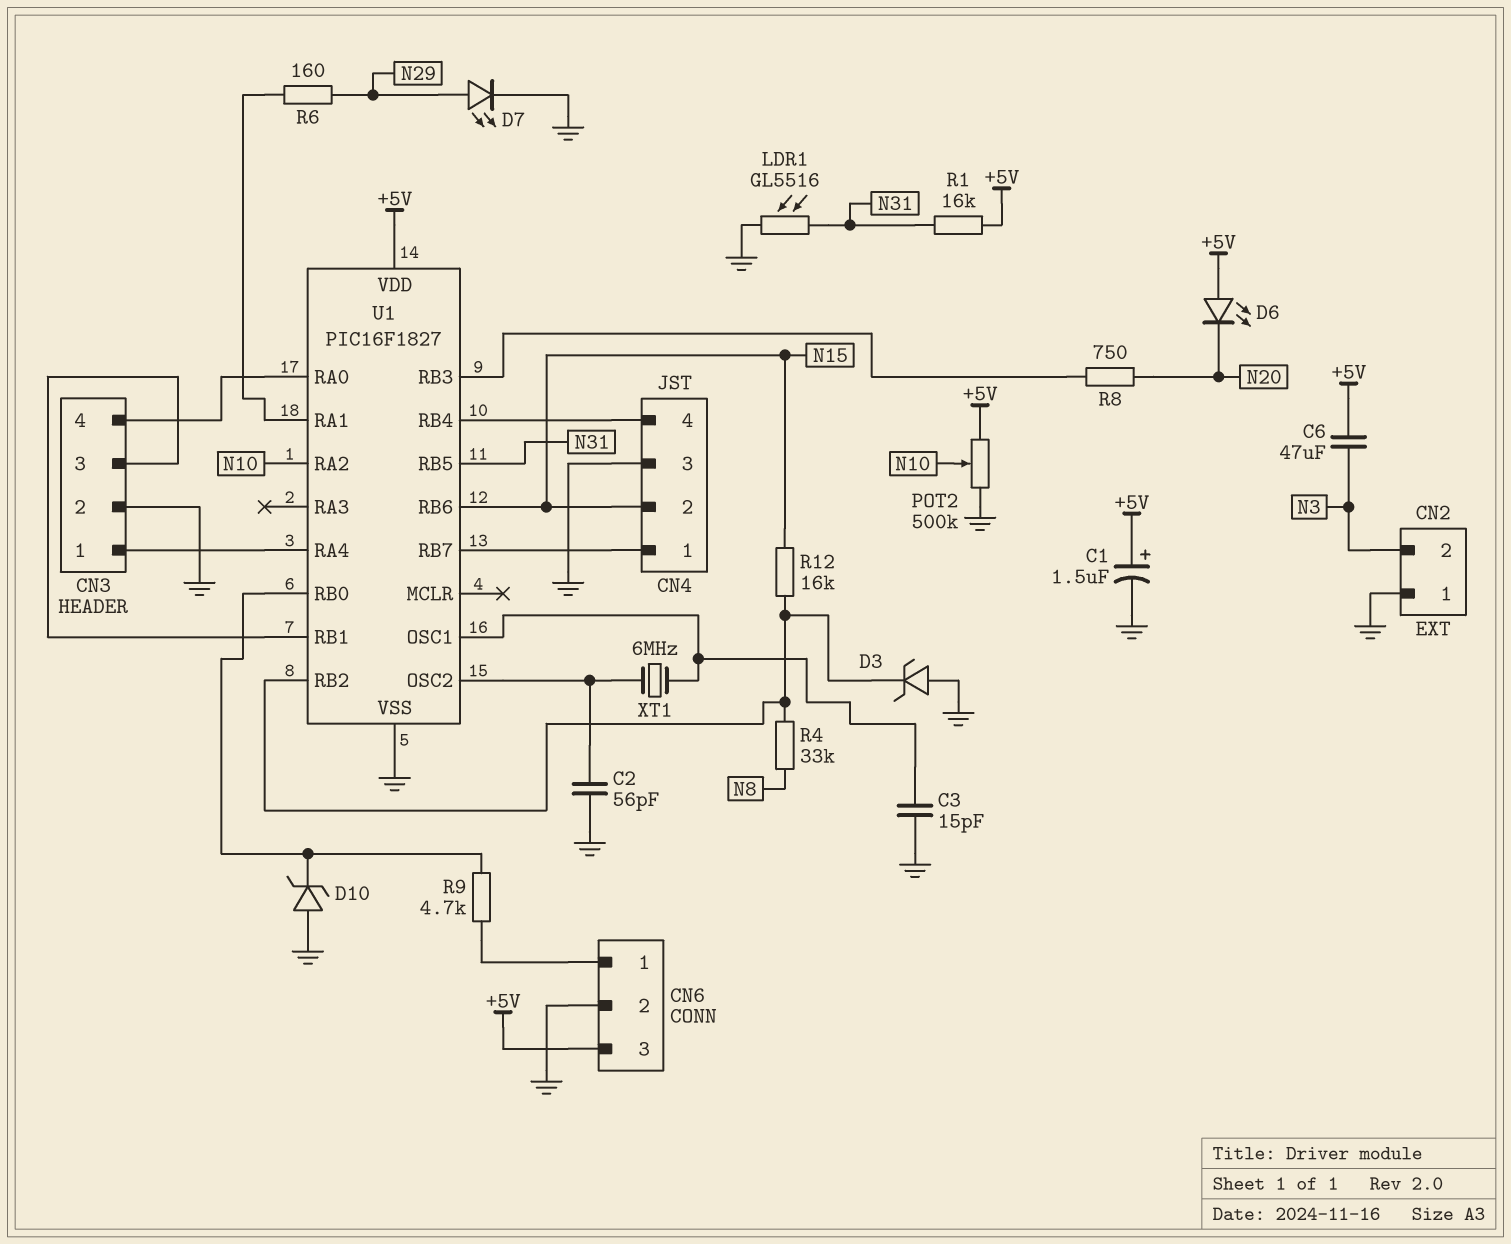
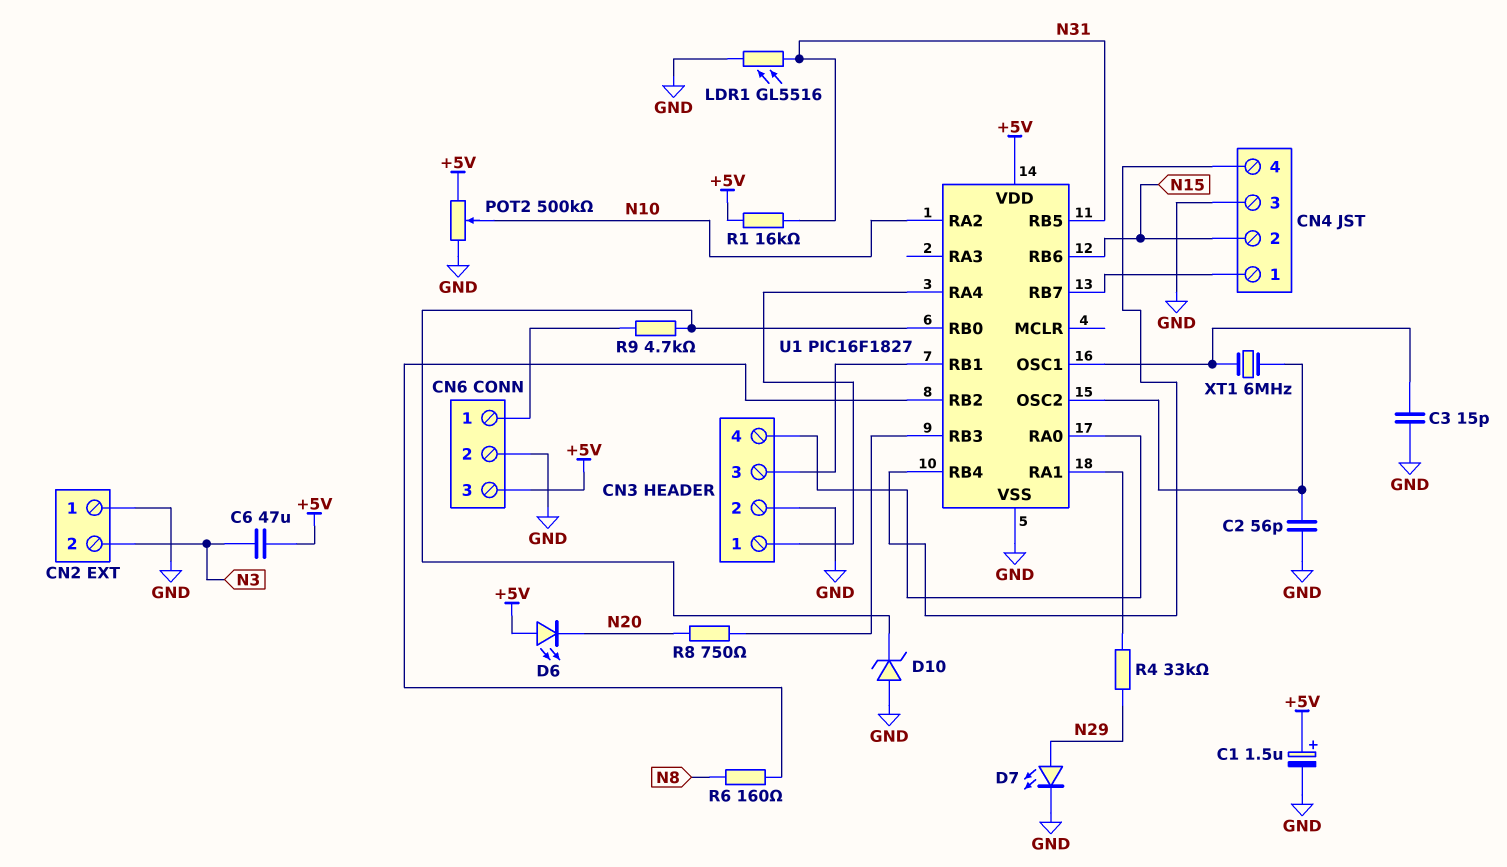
D3: zener (A GND, K U1/RB2) -> none
R4: 33k (N8, U1/RB2) -> 33k (N29, U1/RA1)
R6: 160 (N29, U1/RA1) -> 160 (N8, U1/RB2)
R12: 16k (N15, U1/RB2) -> none

